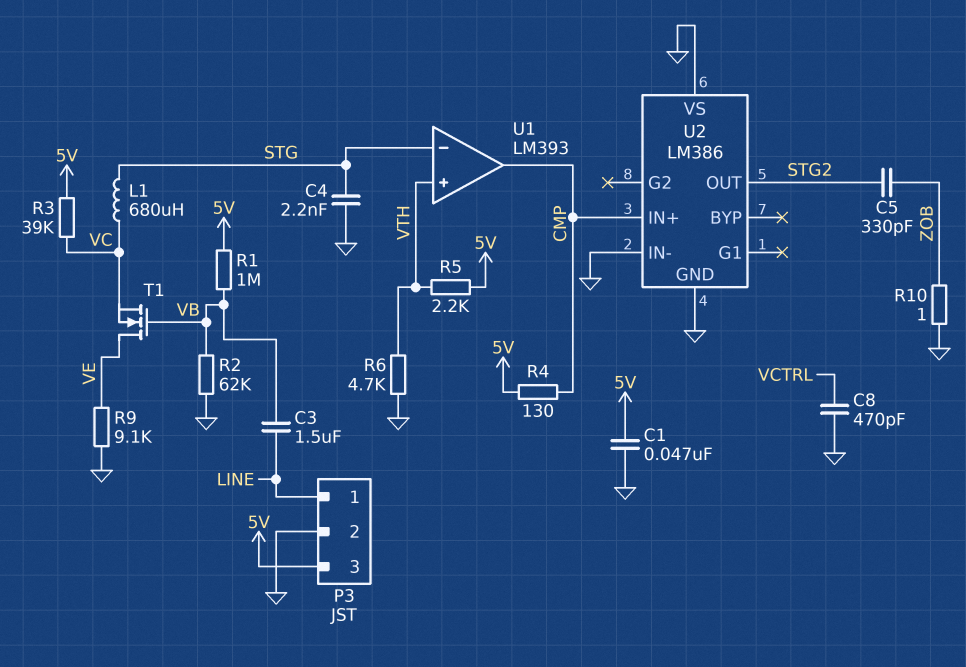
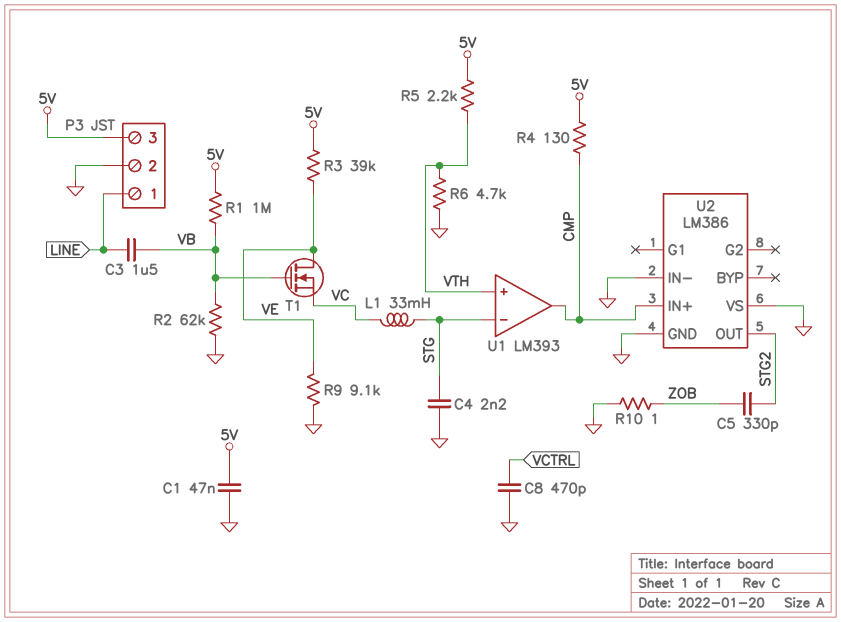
L1: 680uH (STG, VC) -> 33mH (STG, VC)
R3: 39k (5V, VC) -> 39k (5V, VE)

